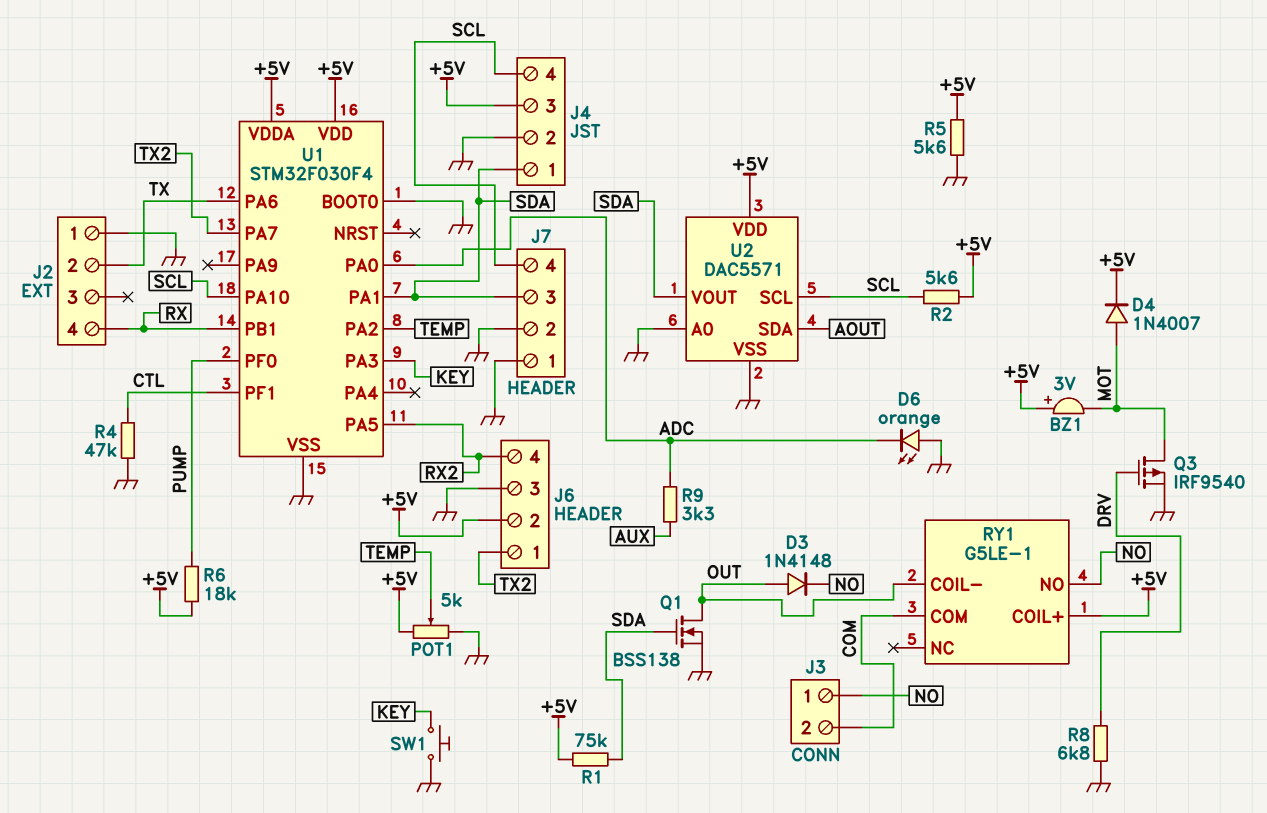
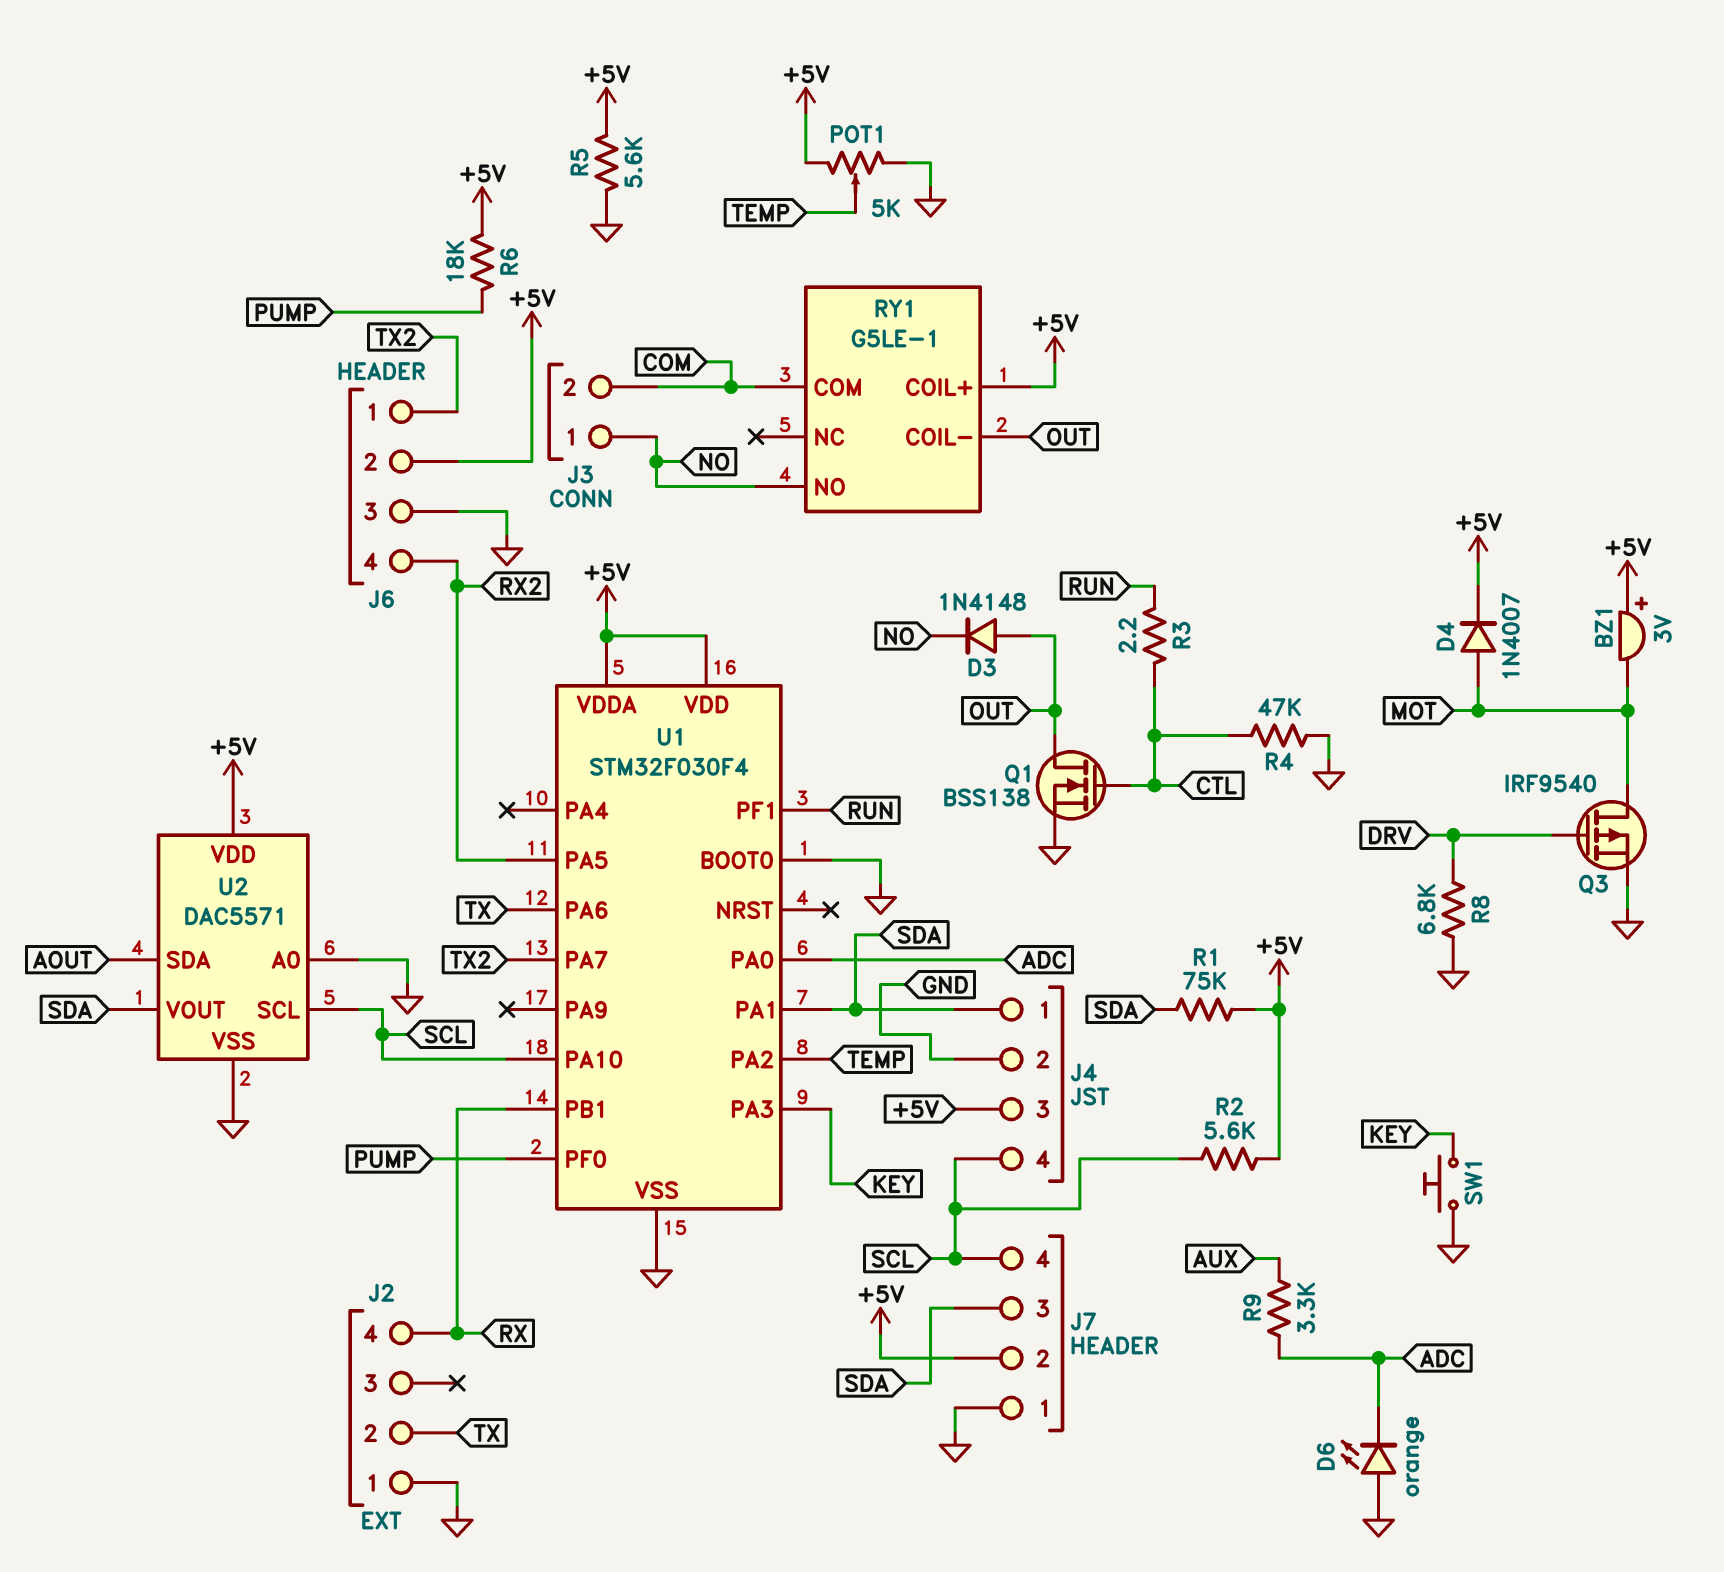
J7 pin 2: GND -> +5V
Q1: NMOS BSS138 (G SDA, D OUT, S GND) -> NMOS BSS138 (G CTL, D OUT, S GND)
R3: none -> 2.2 (CTL, RUN)
U1 pin PF1: CTL -> RUN

